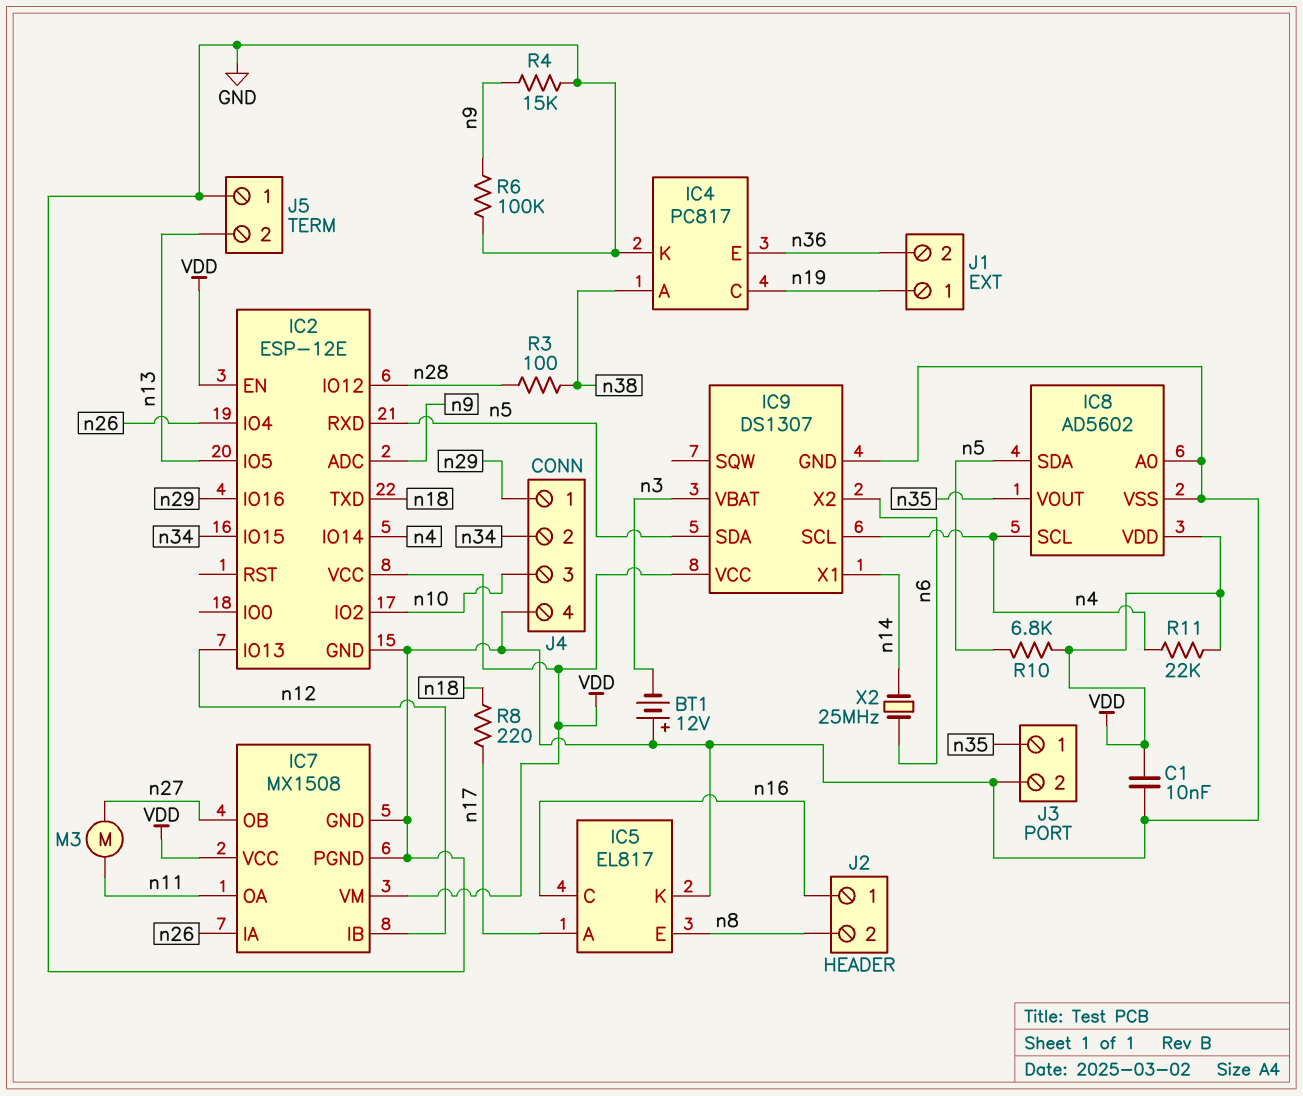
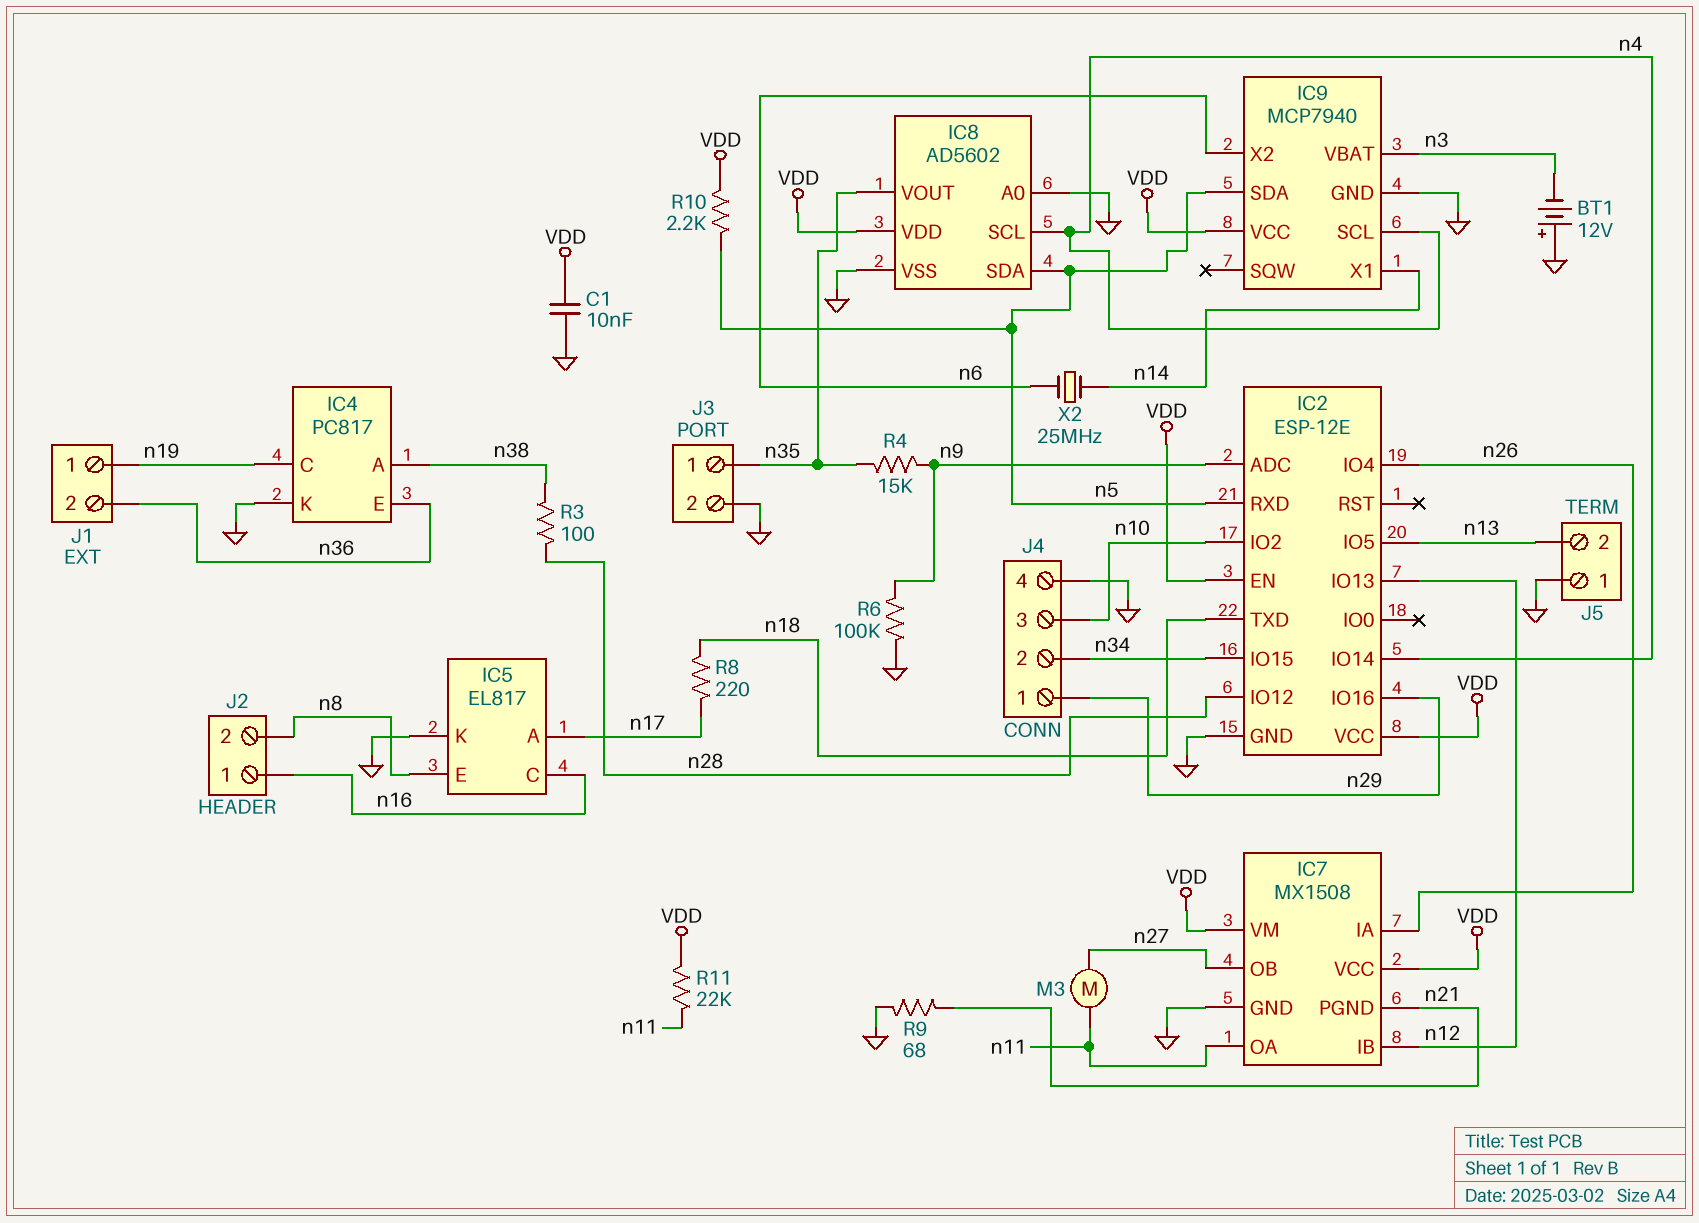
IC7 pin PGND: GND -> n21
IC9: DS1307 -> MCP7940
R4: 15k (GND, n9) -> 15k (n9, n35)
R9: none -> 68 (GND, n21)
R10: 6.8k (VDD, n5) -> 2.2k (VDD, n5)
R11: 22k (VDD, n4) -> 22k (VDD, n11)

